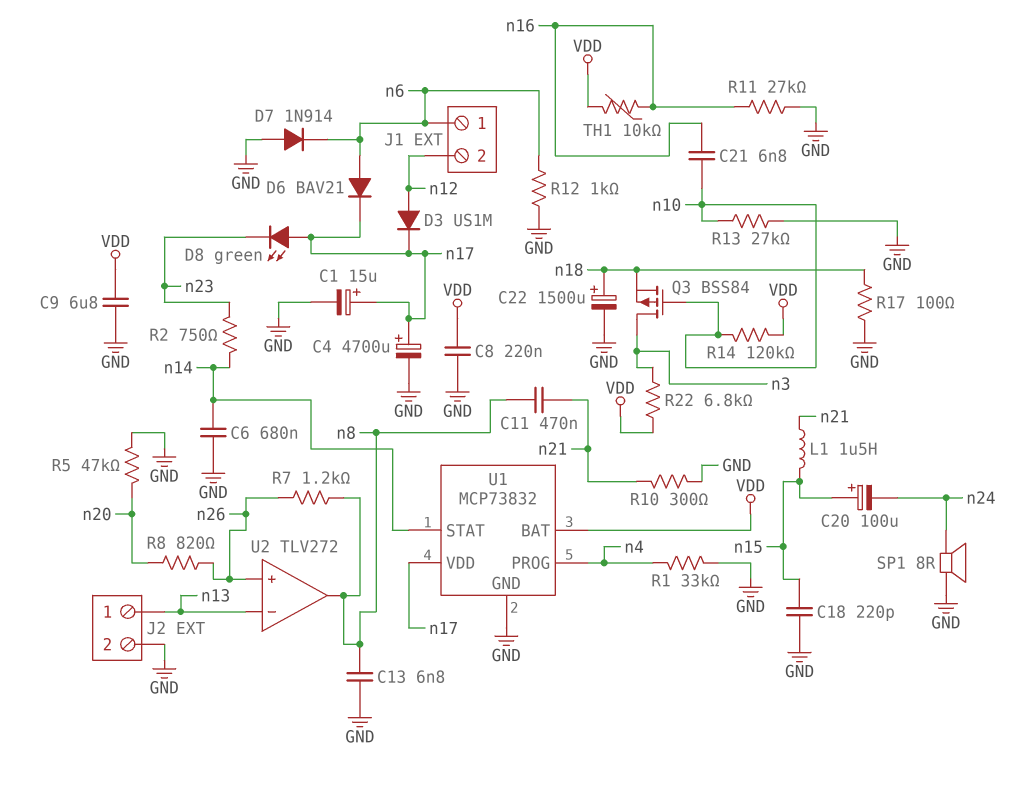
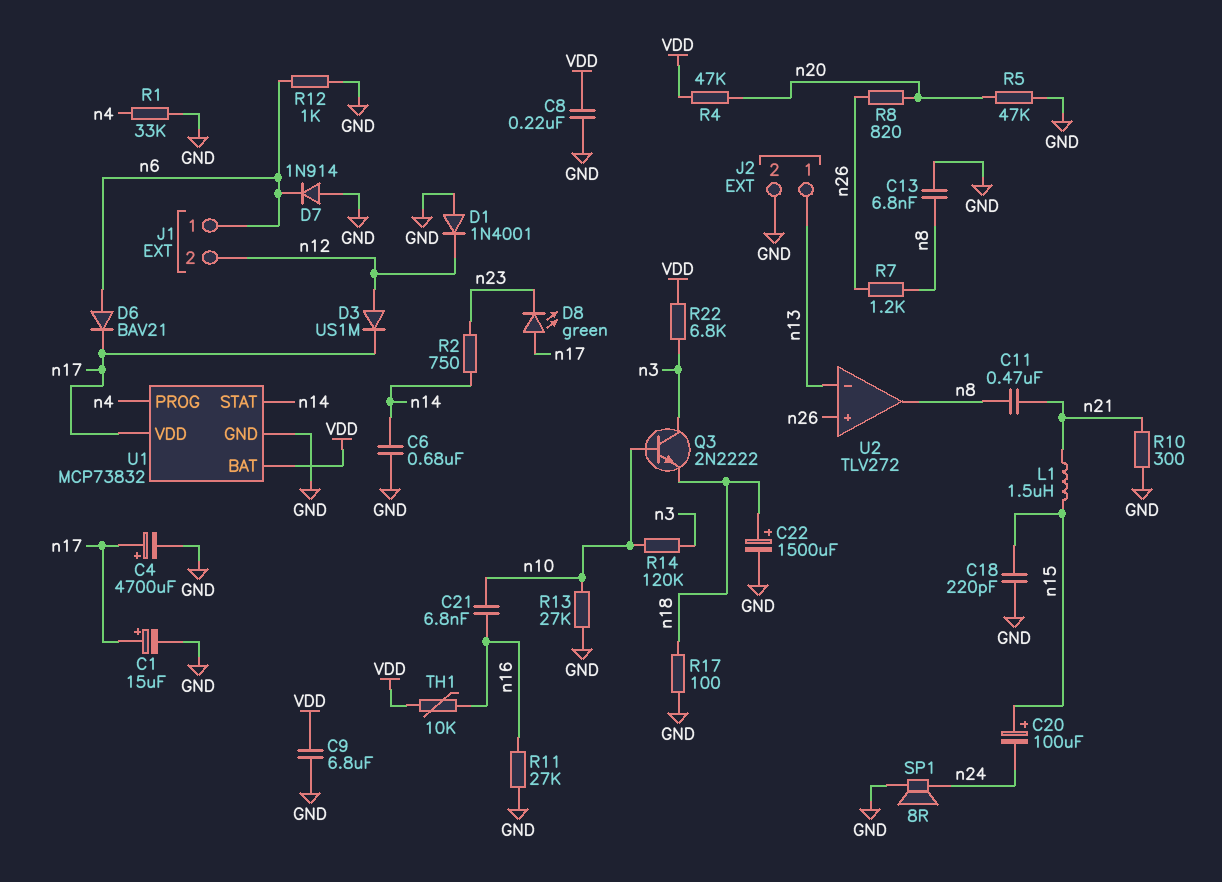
D1: none -> diode 1N4001 (A GND, K n12)
Q3: PMOS BSS84 (G n10, D n3, S n18) -> NPN 2N2222 (B n10, C n3, E n18)
R4: none -> 47k (VDD, n20)
R14: 120k (VDD, n10) -> 120k (n3, n10)

